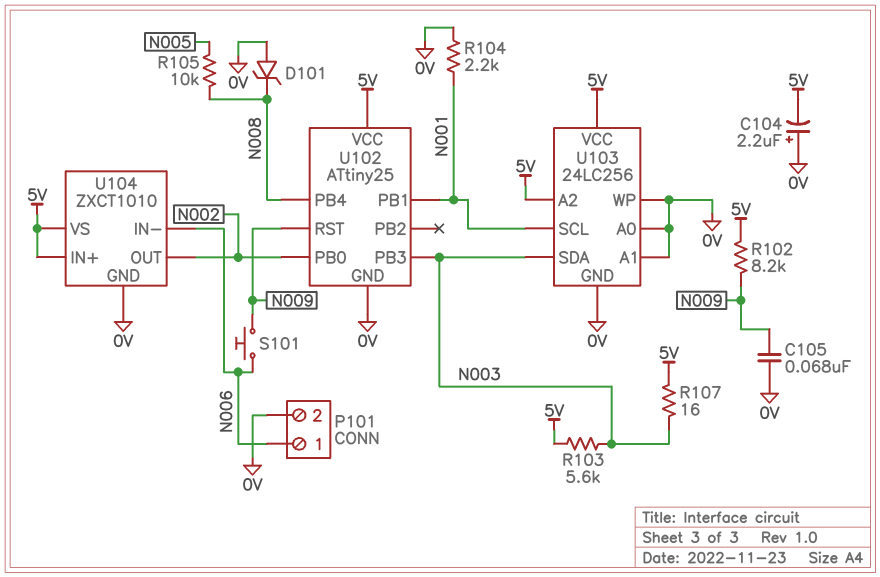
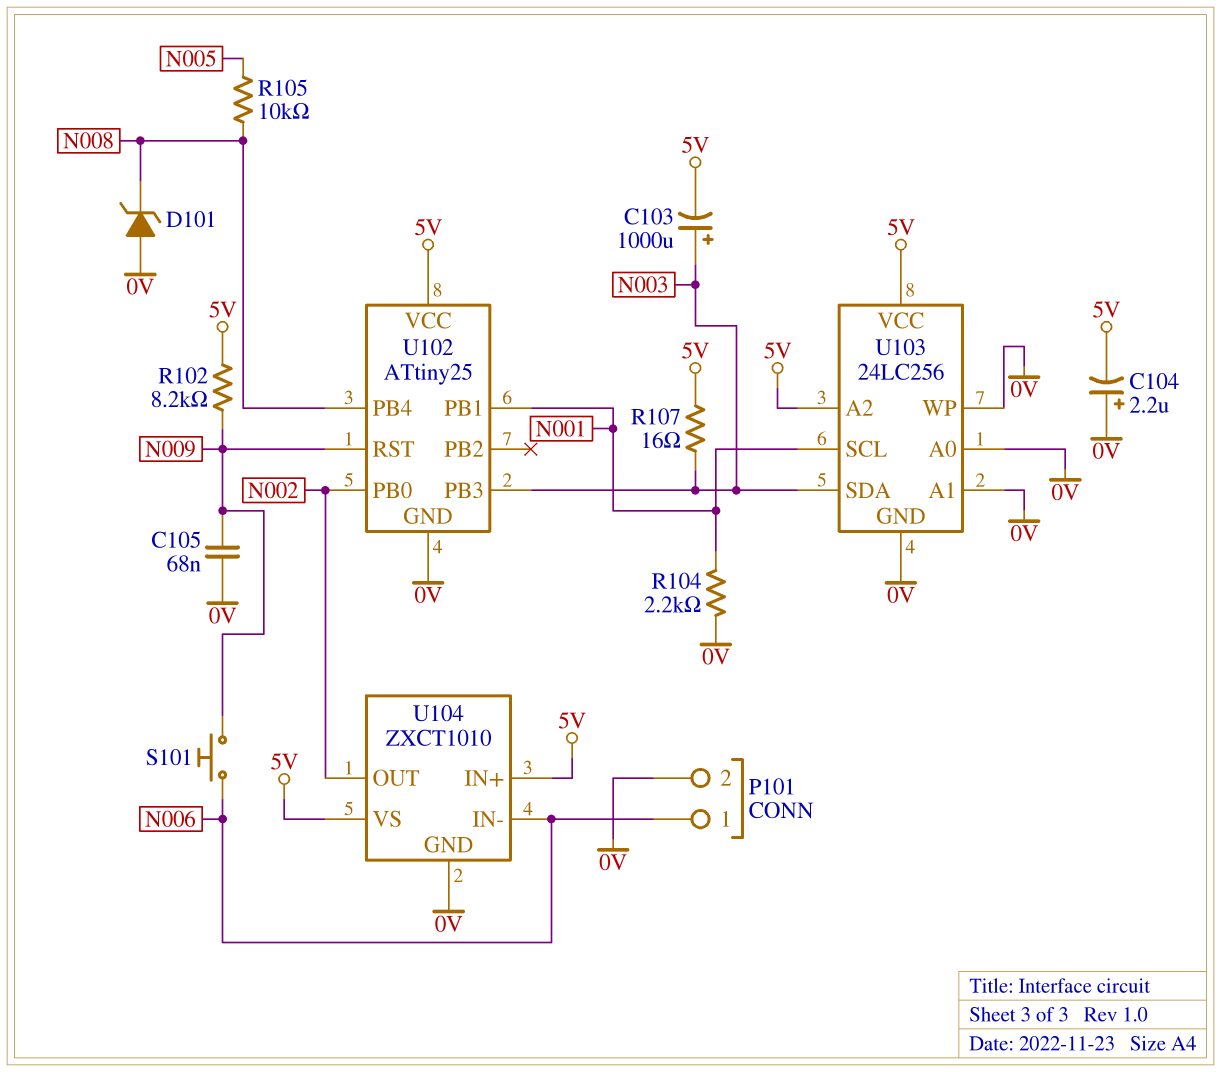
C103: none -> 1000uF (plus N003, minus 5V)
R103: 5.6k (5V, N003) -> none

